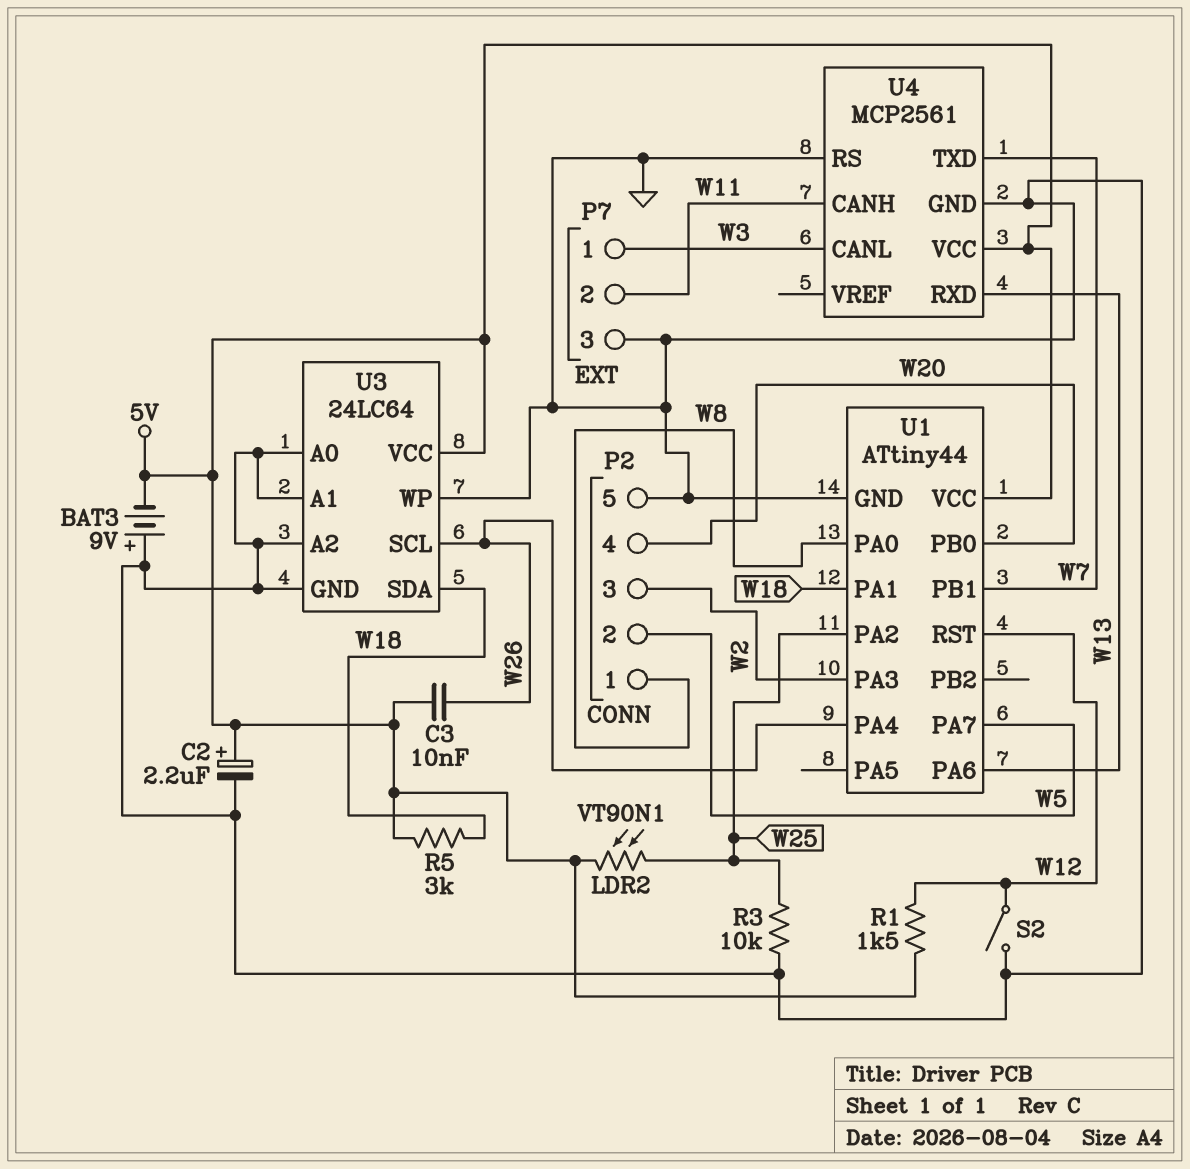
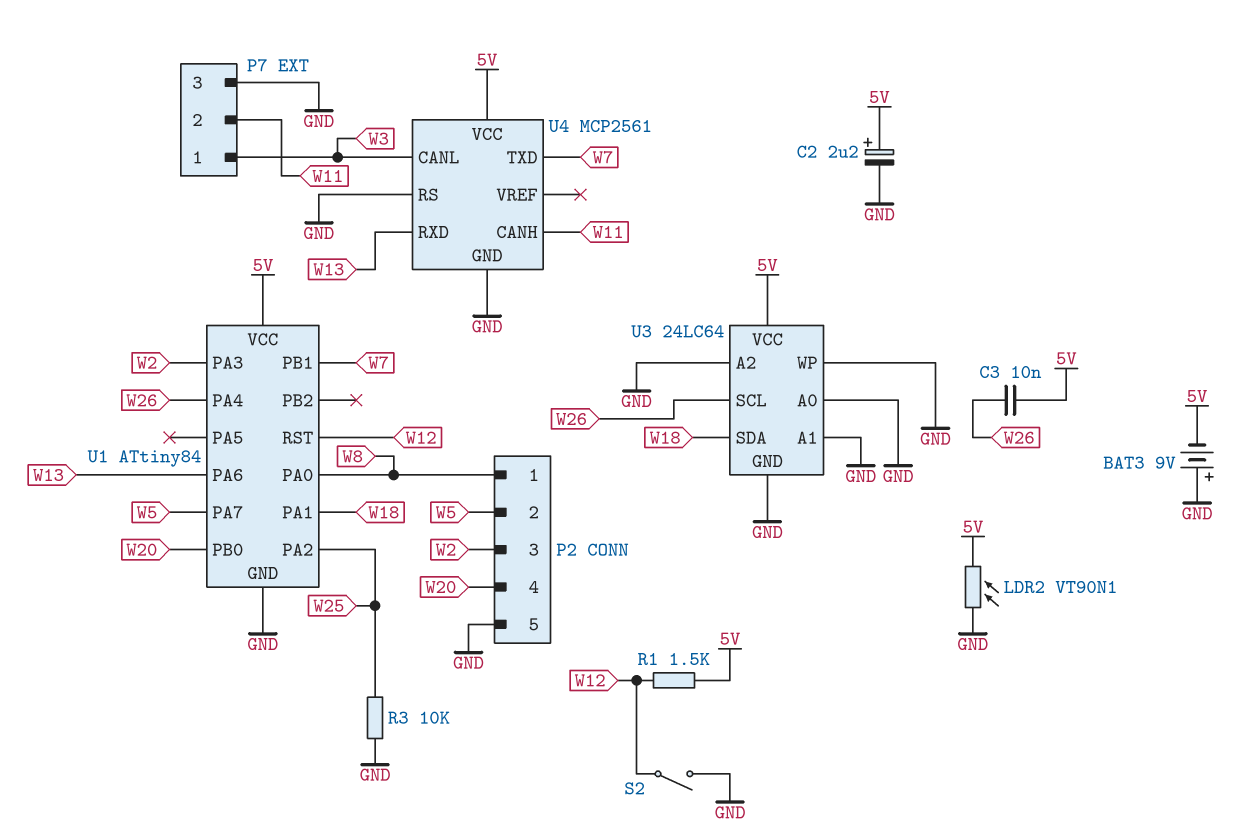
LDR2: VT90N1 (5V, W25) -> VT90N1 (5V, GND)
R5: 3k (5V, W18) -> none
U1: ATtiny44 -> ATtiny84

